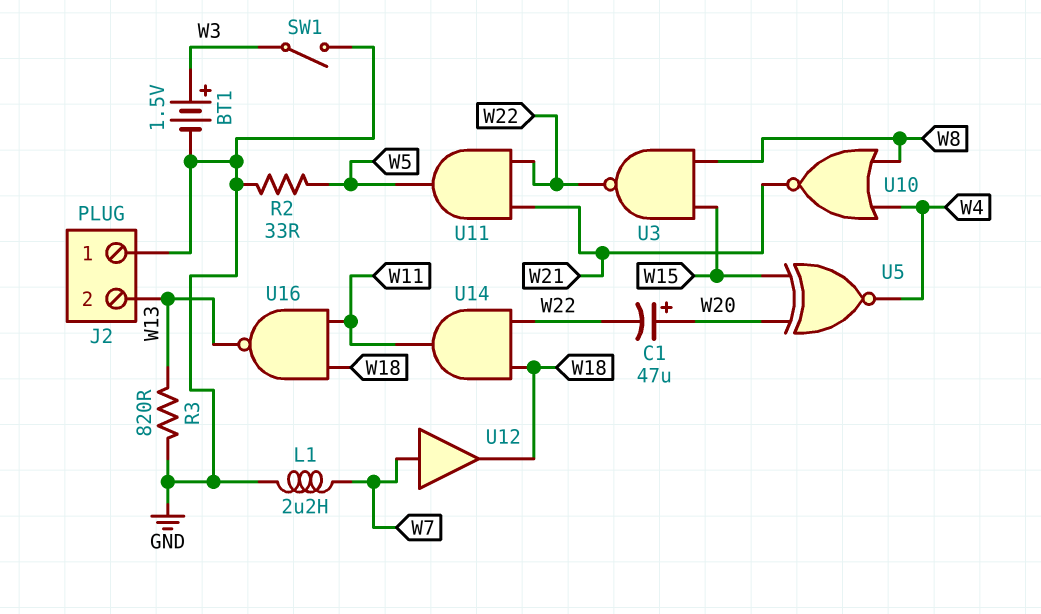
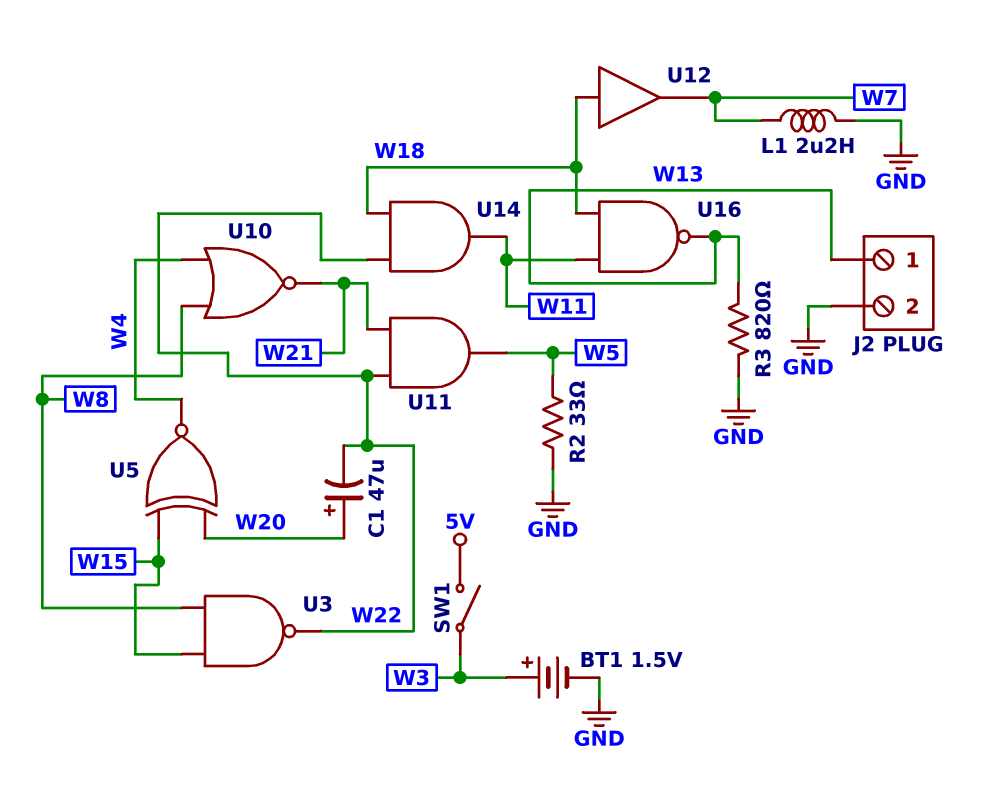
J2 pin 1: GND -> W13
J2 pin 2: W13 -> GND
SW1: switch (GND, W3) -> switch (5V, W3)
U12: buffer (in W7, out W18) -> buffer (in W18, out W7)

